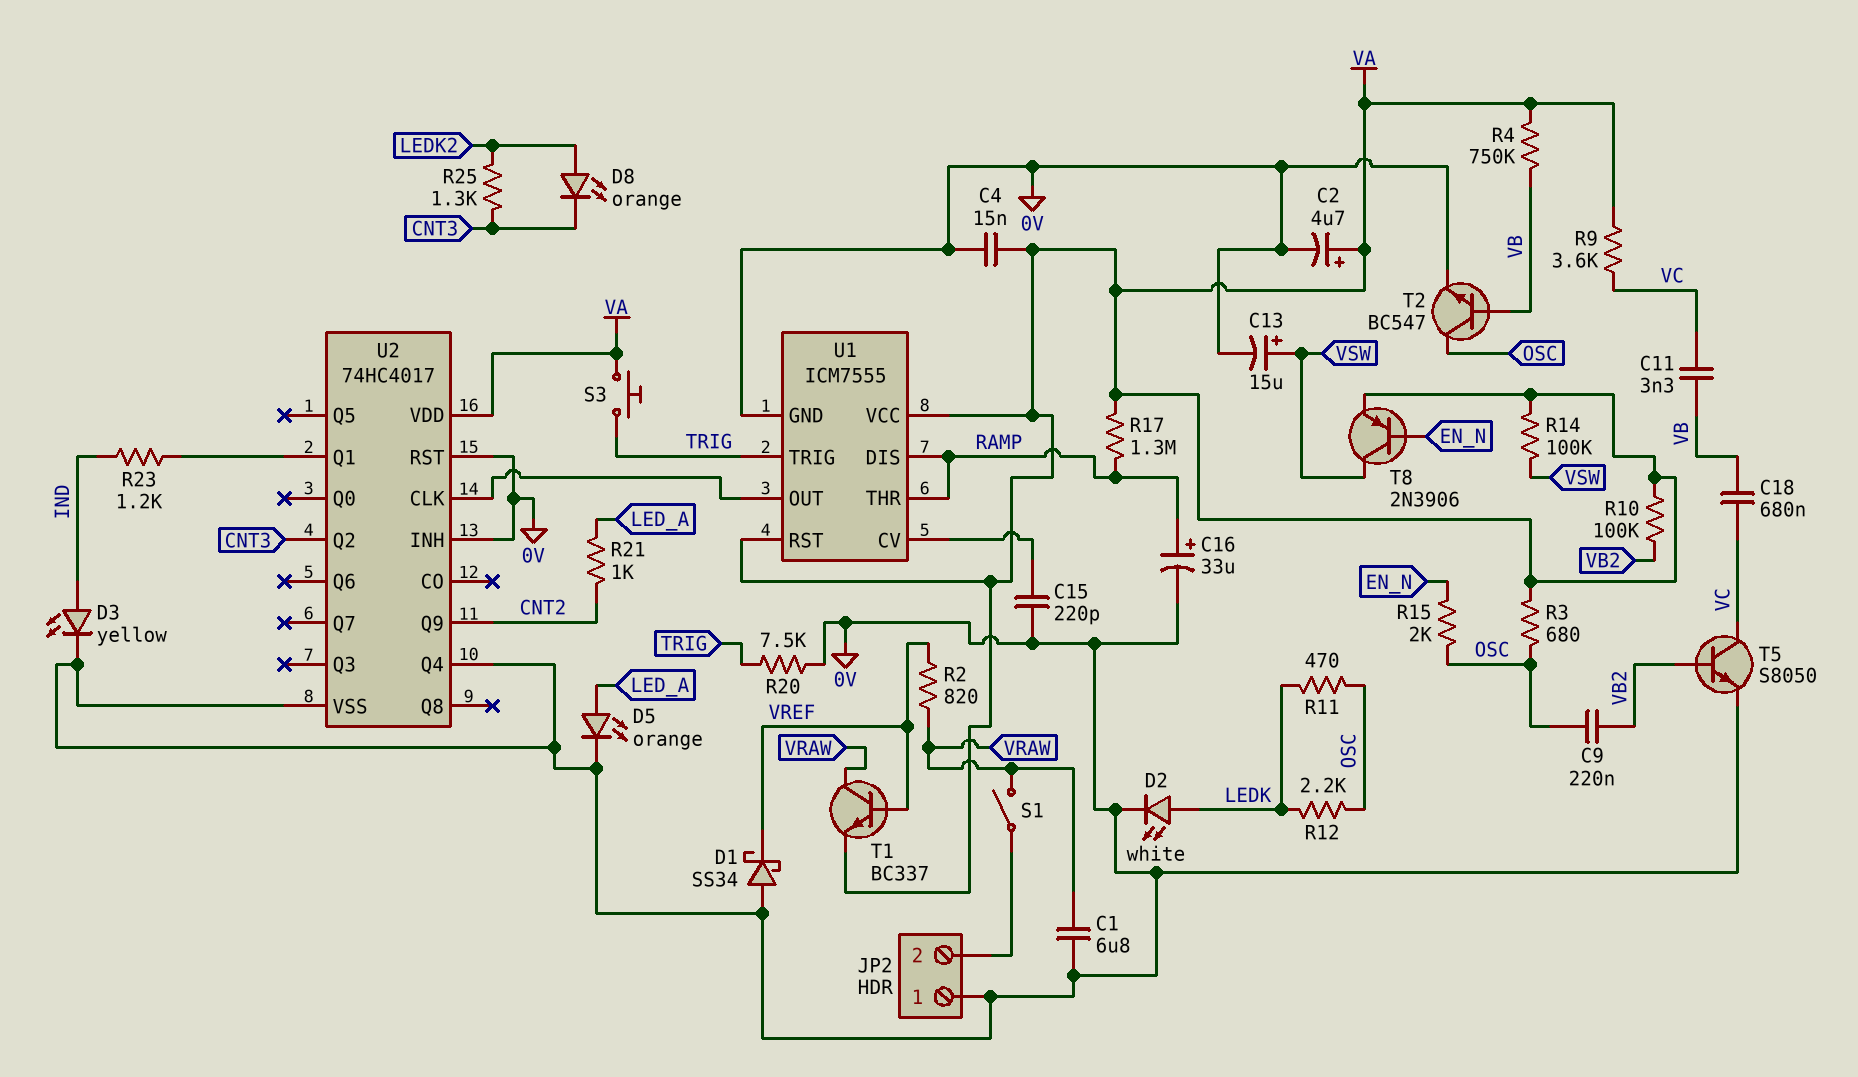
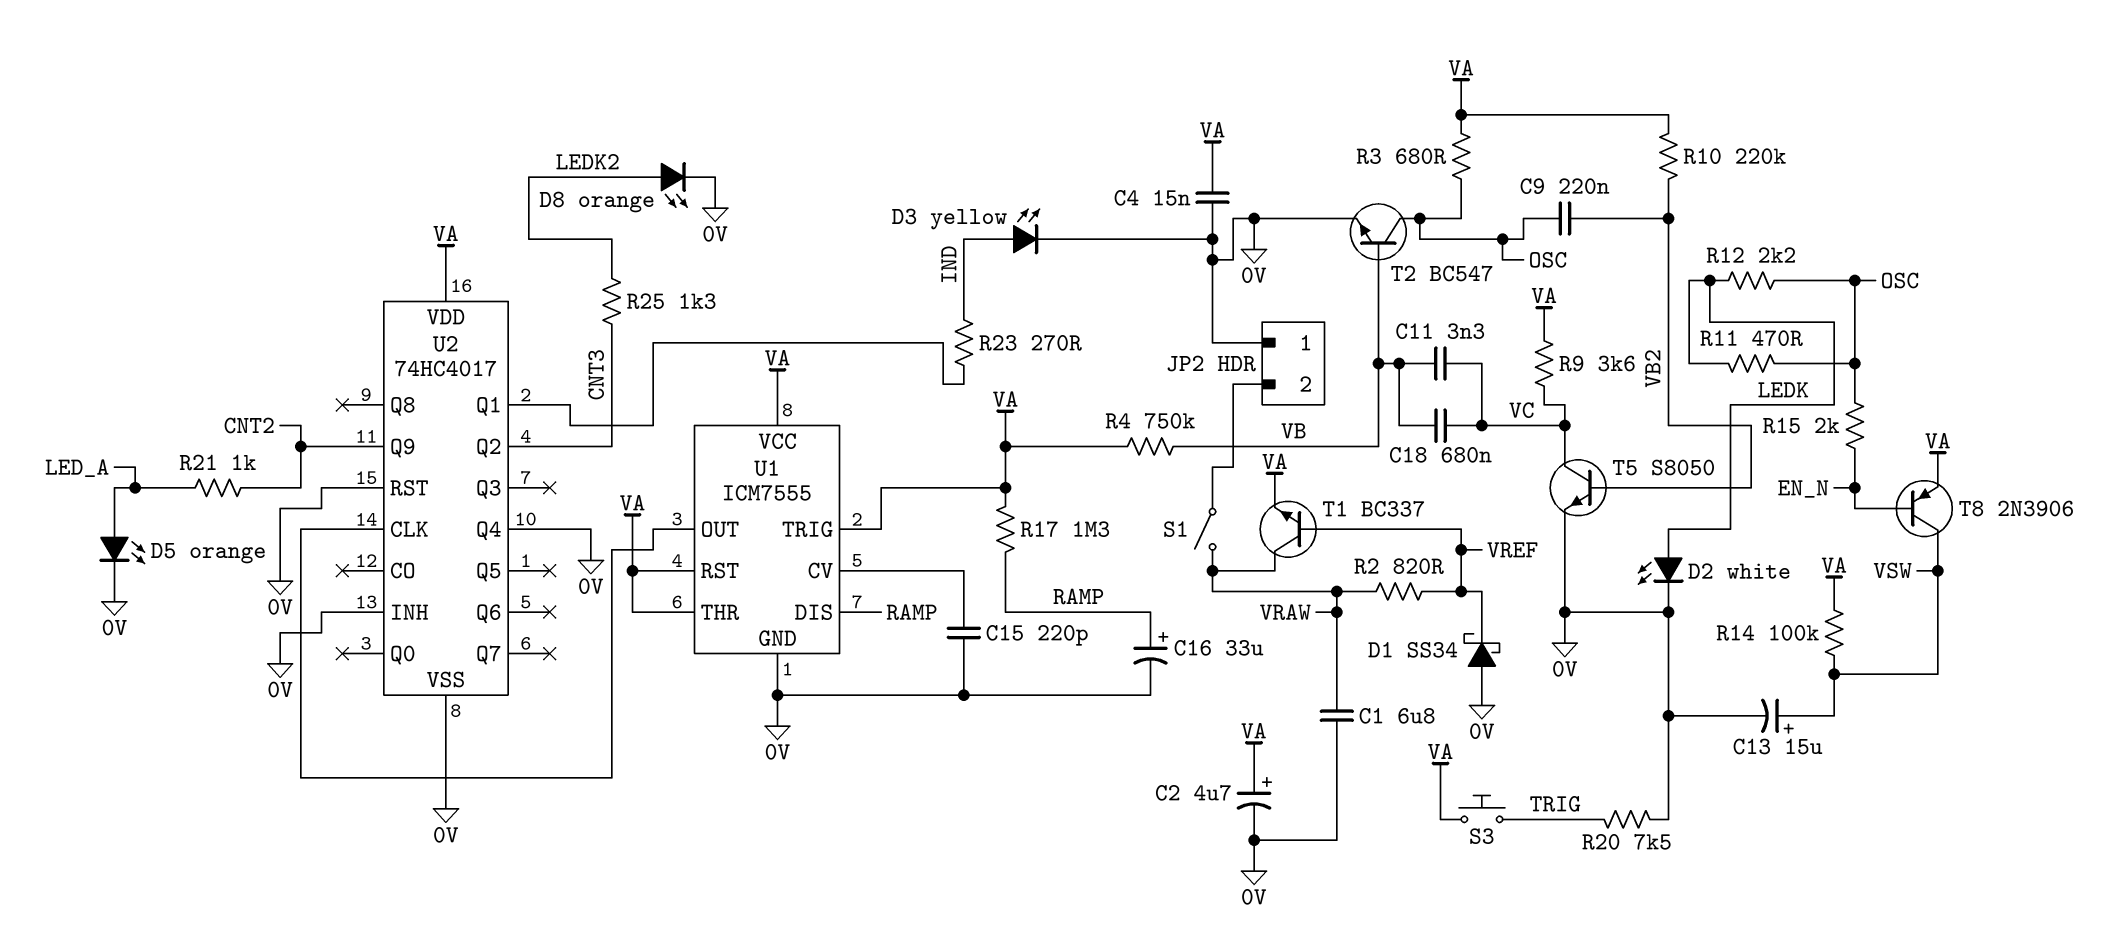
D8: LED orange (A LEDK2, K CNT3) -> LED orange (A LEDK2, K 0V)
R10: 100k (VA, VB2) -> 220k (VA, VB2)
R23: 1.2k (IND, U2/Q1) -> 270 (IND, U2/Q1)
U1 pin THR: RAMP -> VA
U1 pin TRIG: TRIG -> VA

